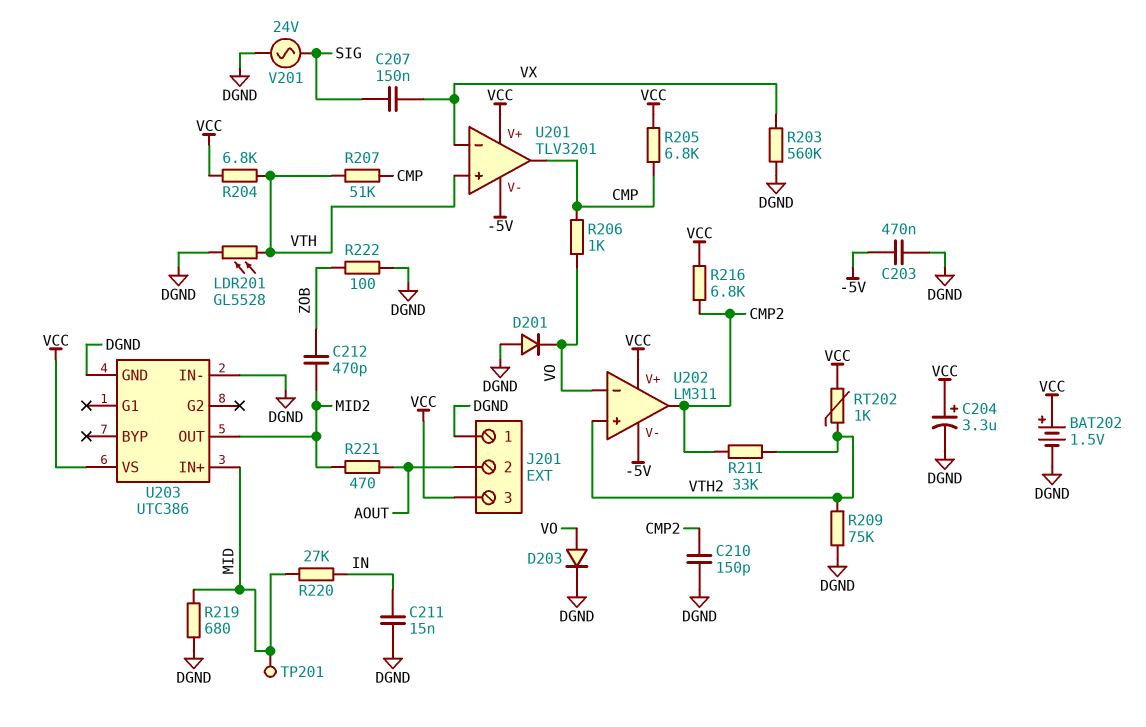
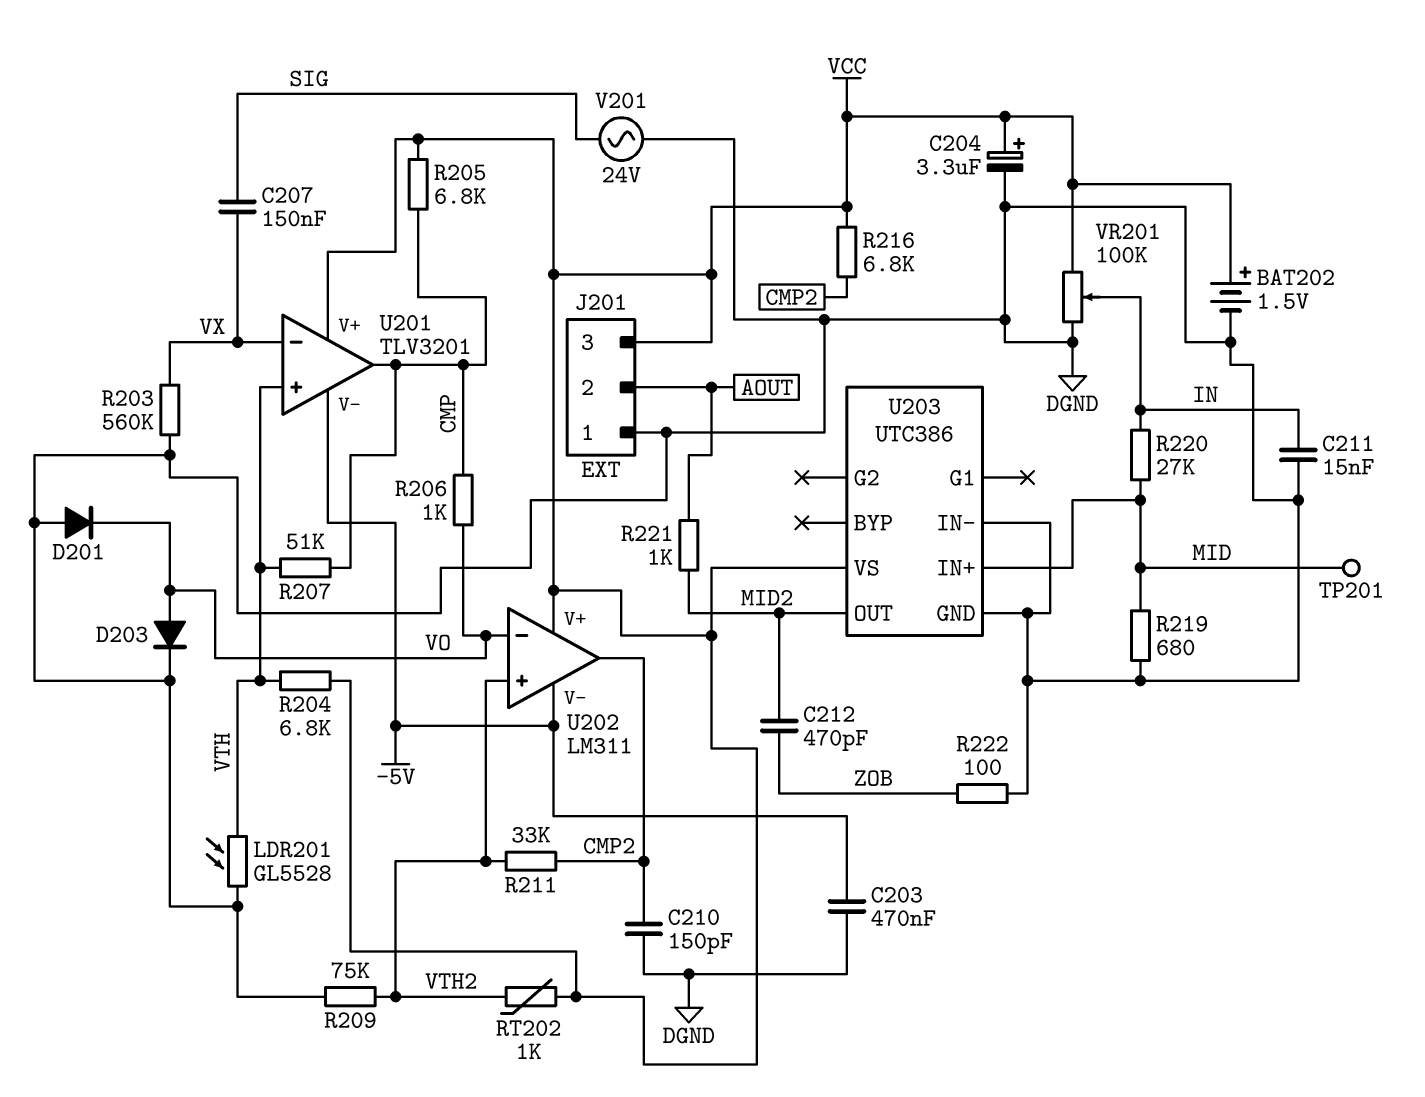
R221: 470 (AOUT, MID2) -> 1k (AOUT, MID2)
VR201: none -> 100k (DGND, VCC, wiper IN)

